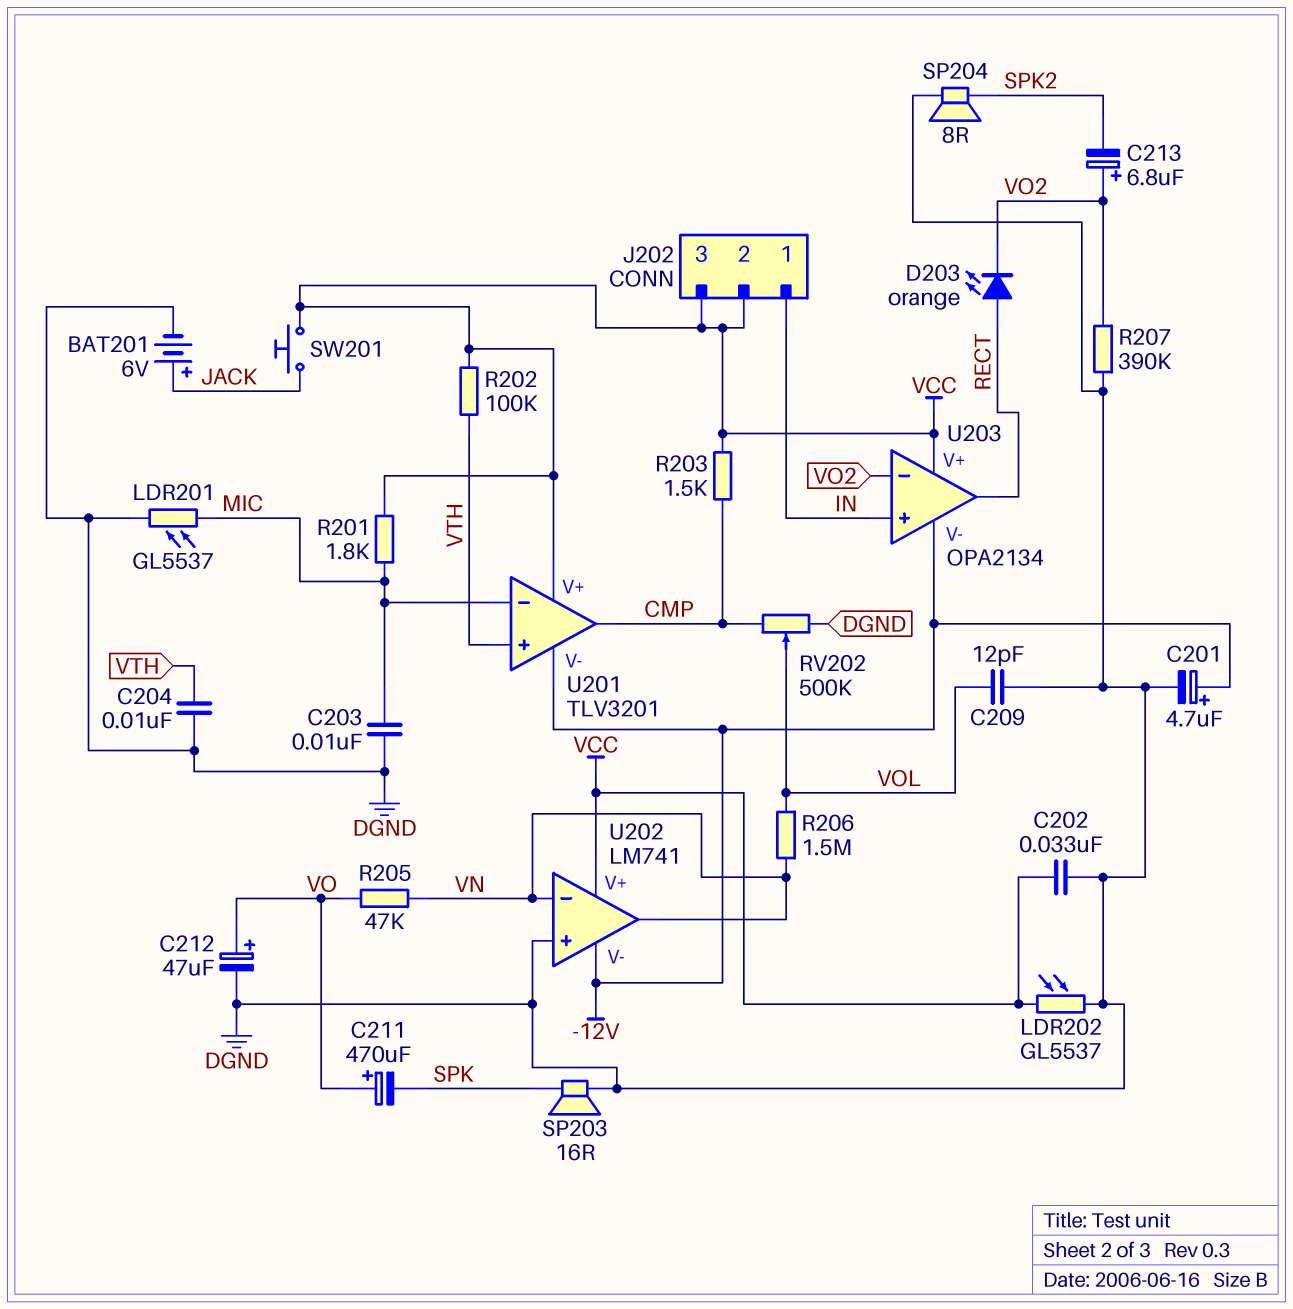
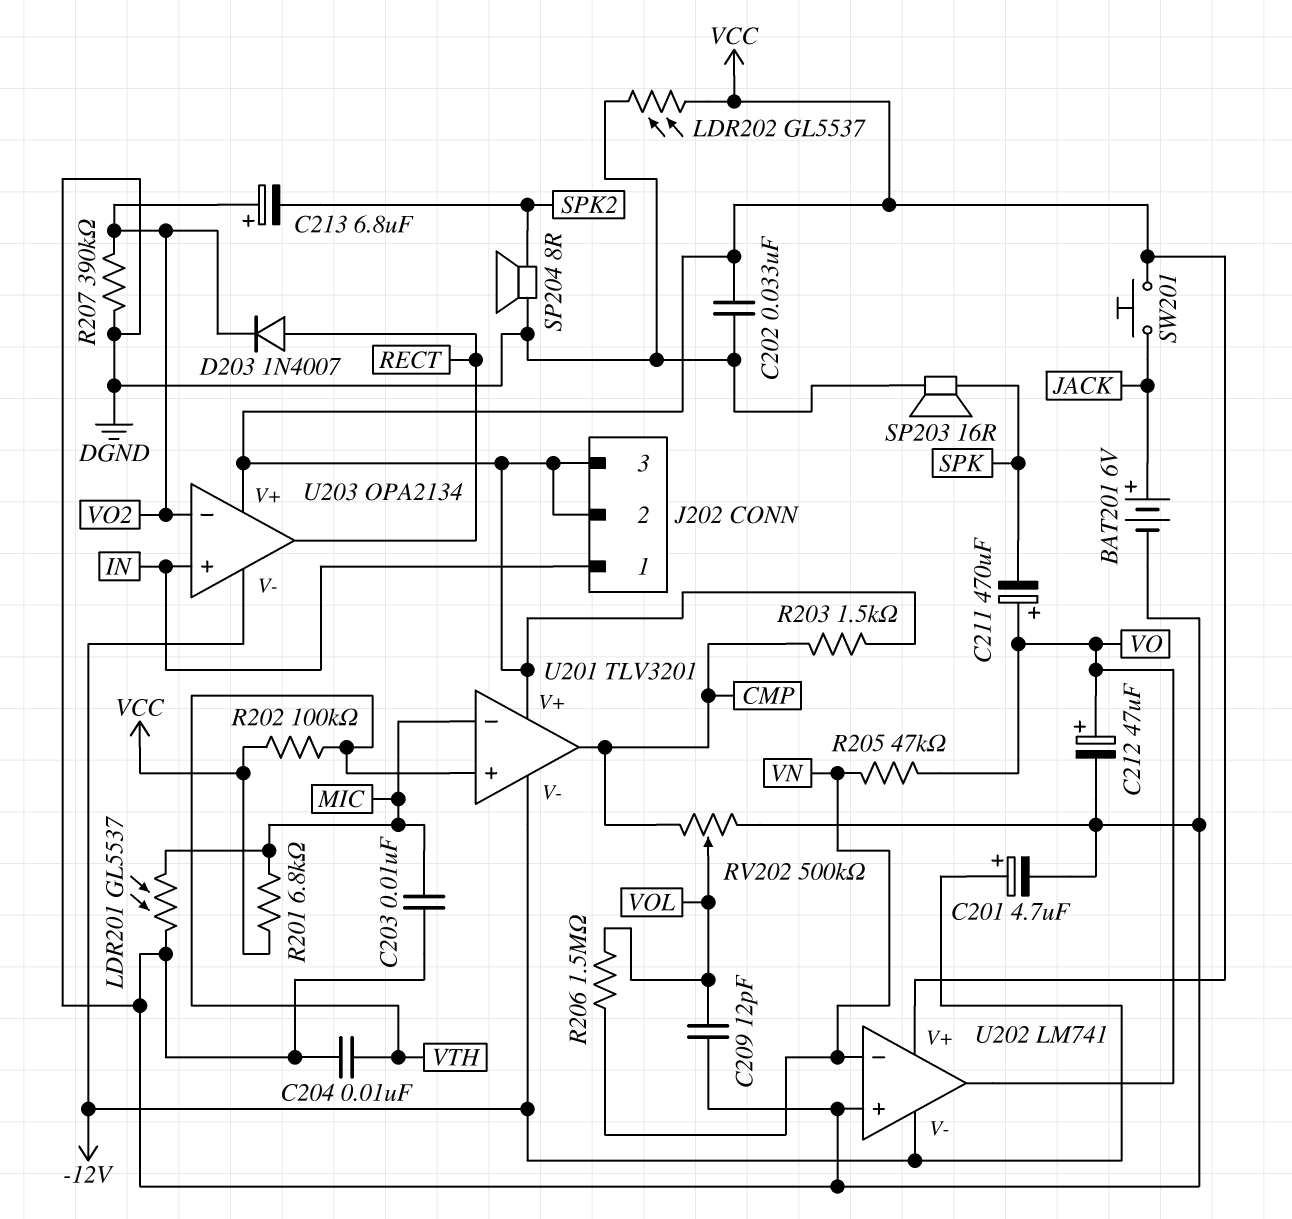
D203: LED orange (A RECT, K VO2) -> diode 1N4007 (A RECT, K VO2)
R201: 1.8k (MIC, VCC) -> 6.8k (MIC, VCC)
U202 pin out: VN -> VO

